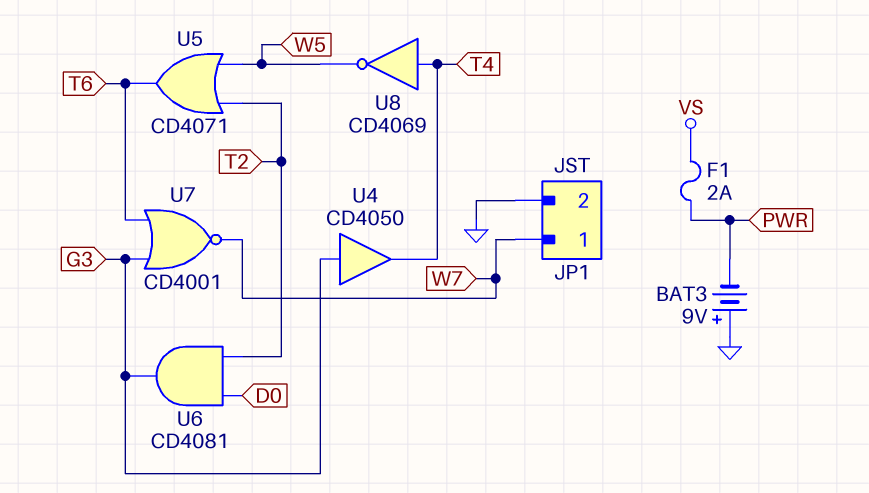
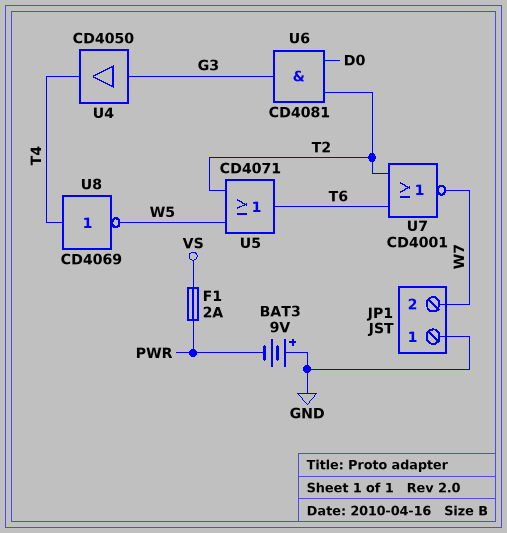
JP1 pin 1: W7 -> GND
JP1 pin 2: GND -> W7
U7: NOR CD4001 (in G3, in T6, out W7) -> NOR CD4001 (in T2, in T6, out W7)

